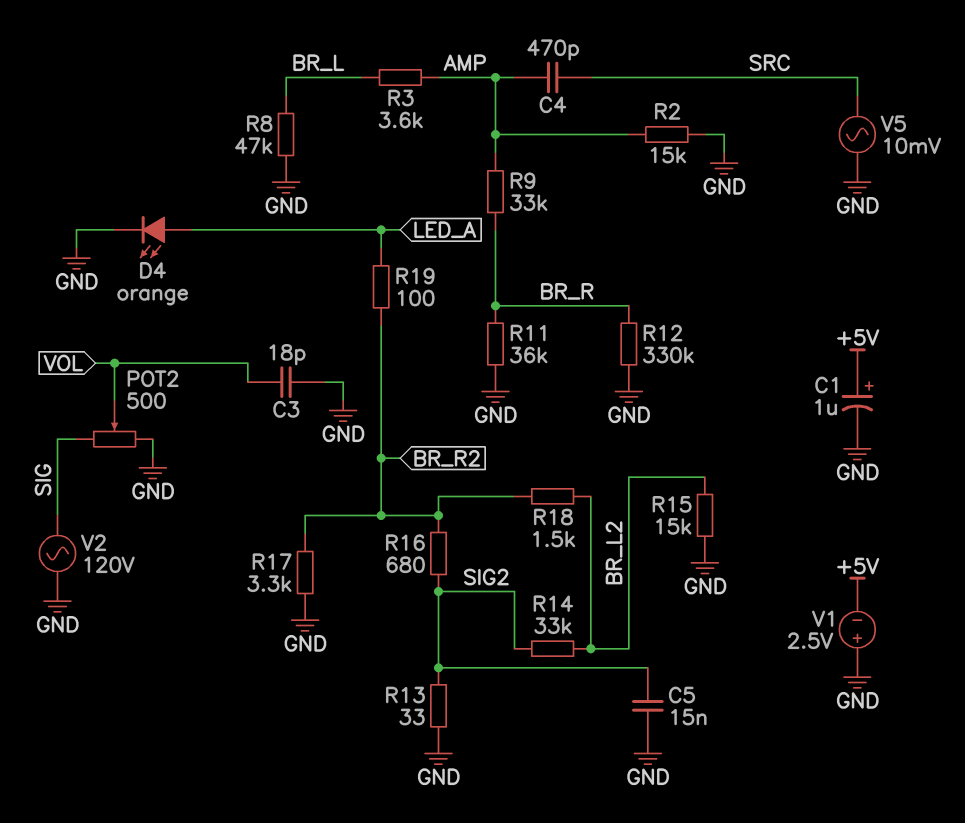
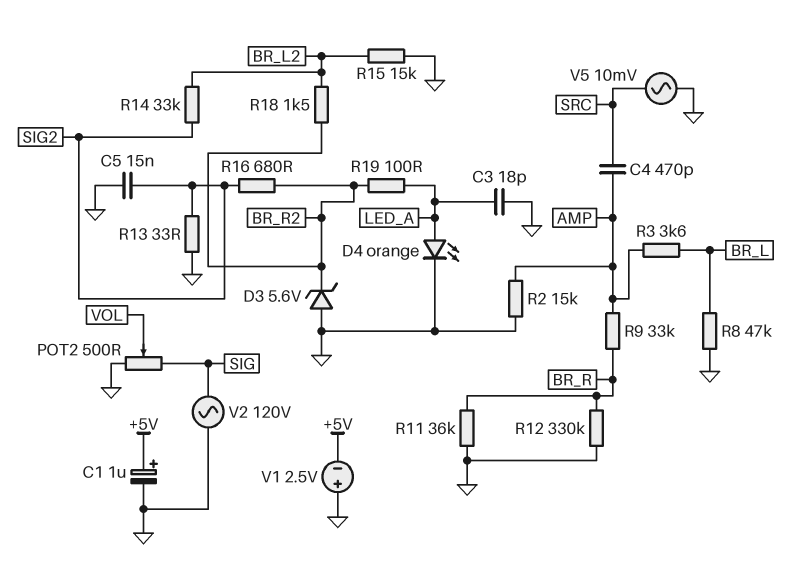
C3: 18pF (GND, VOL) -> 18pF (GND, LED_A)
D3: none -> zener 5.6V (A GND, K BR_R2)
R17: 3.3k (BR_R2, GND) -> none

